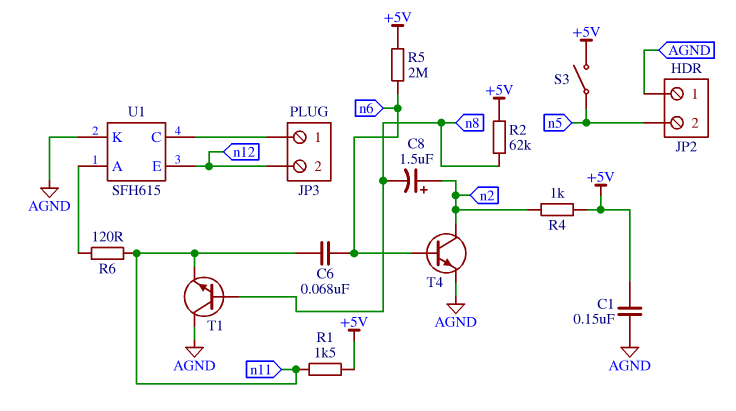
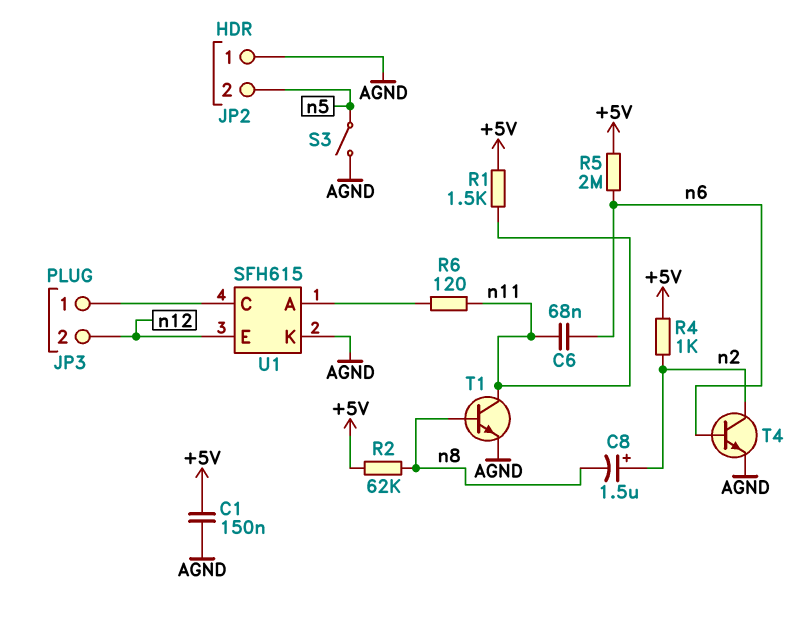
S3: switch (+5V, n5) -> switch (AGND, n5)
T1: NPN (B n8, C AGND, E n11) -> NPN (B n8, C n11, E AGND)

